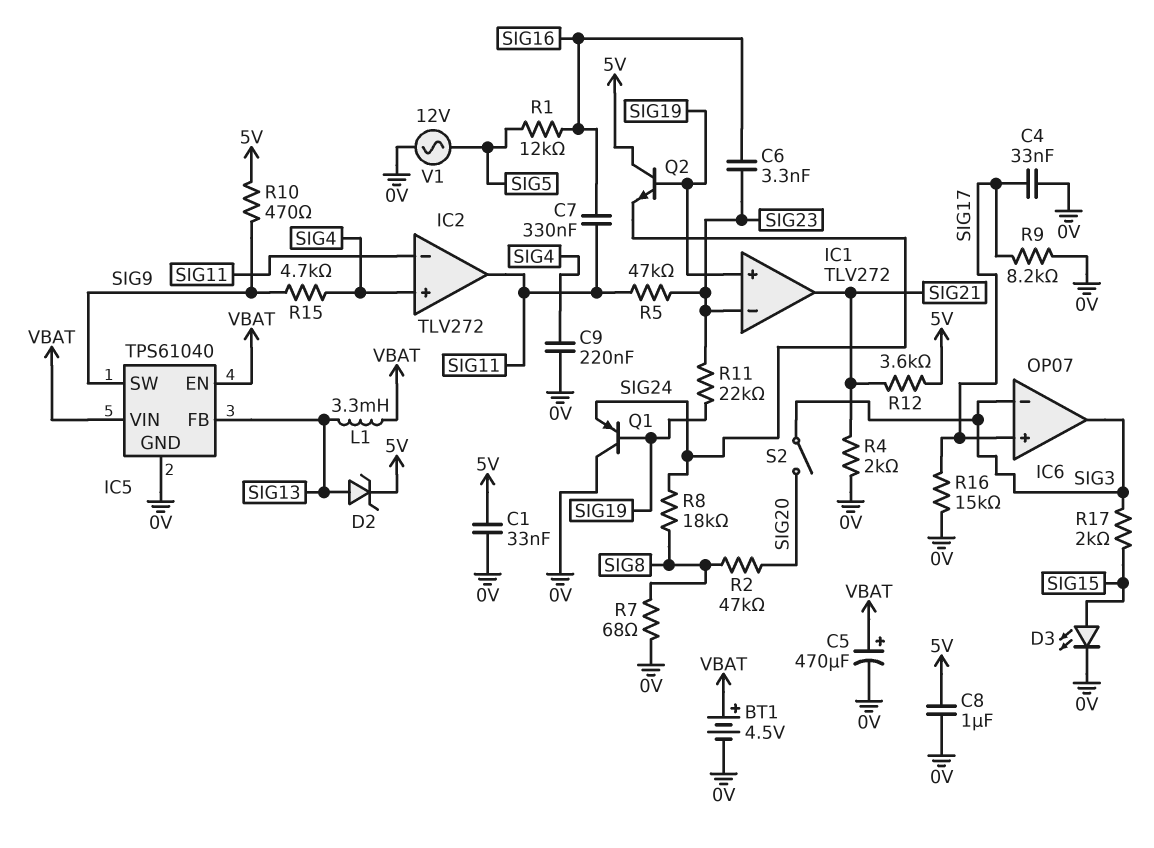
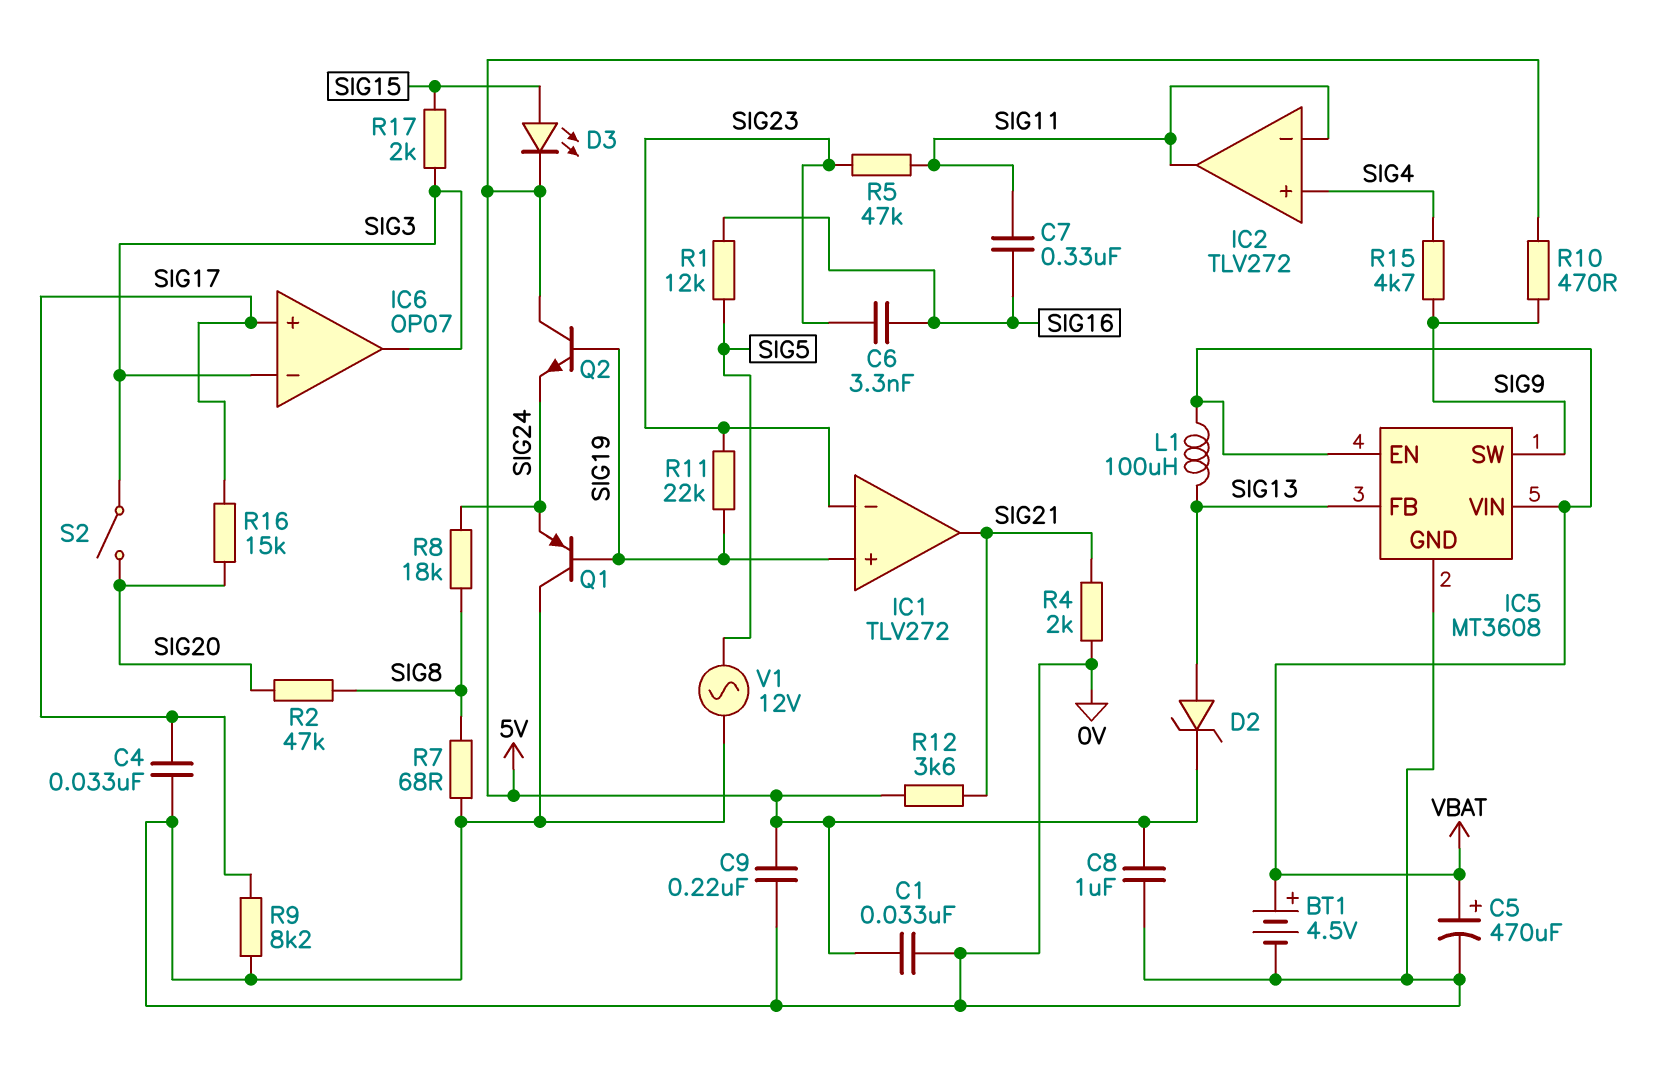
C9: 220nF (0V, SIG4) -> 220nF (0V, 5V)
D3: LED (A SIG15, K 0V) -> LED (A SIG15, K 5V)
IC5: TPS61040 -> MT3608
L1: 3.3mH (SIG13, VBAT) -> 100uH (SIG13, VBAT)
R16: 15k (0V, SIG17) -> 15k (SIG17, SIG20)

